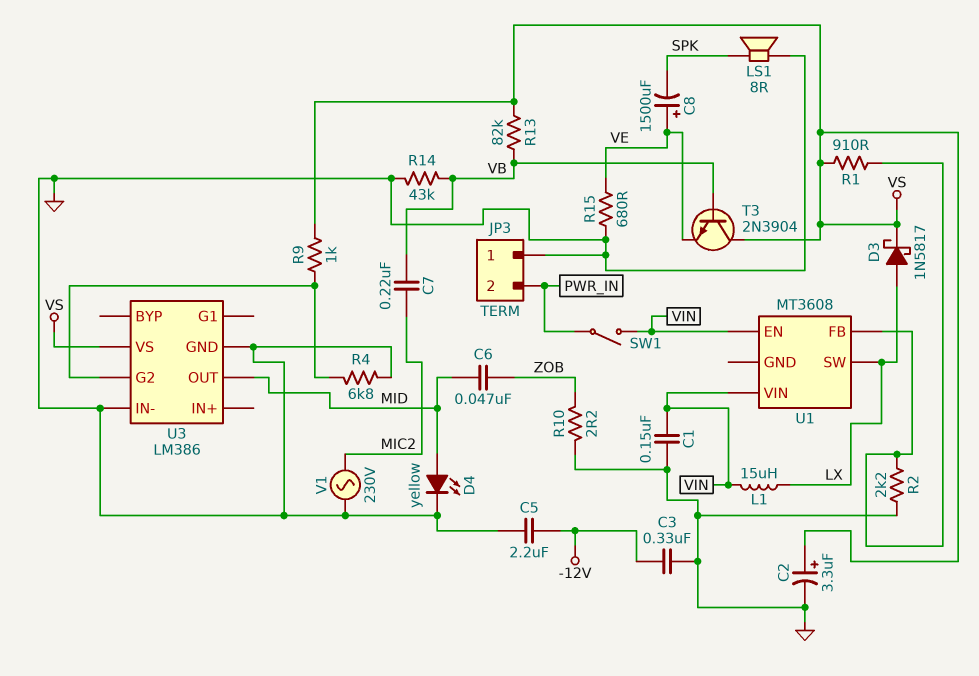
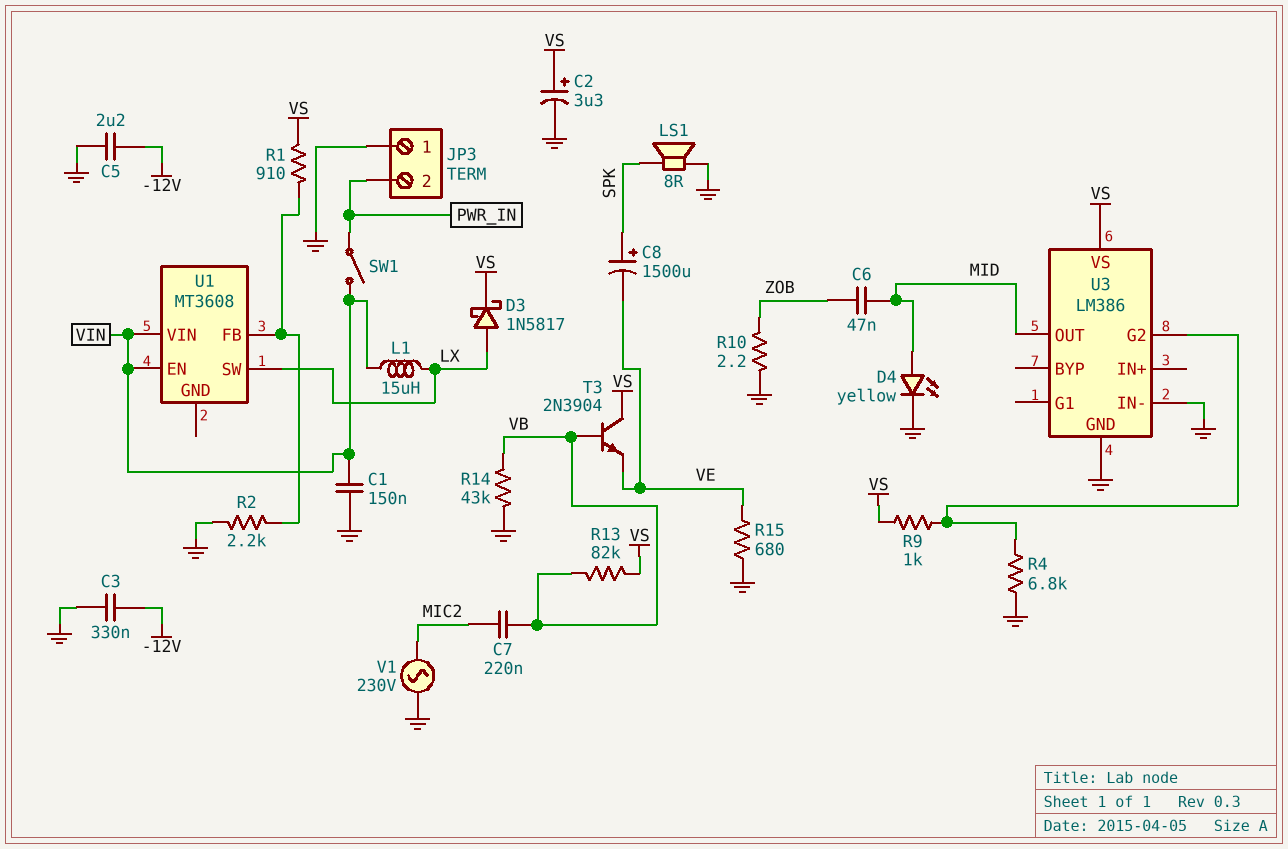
C8: 1500uF (plus VE, minus SPK) -> 1500uF (plus SPK, minus VE)

